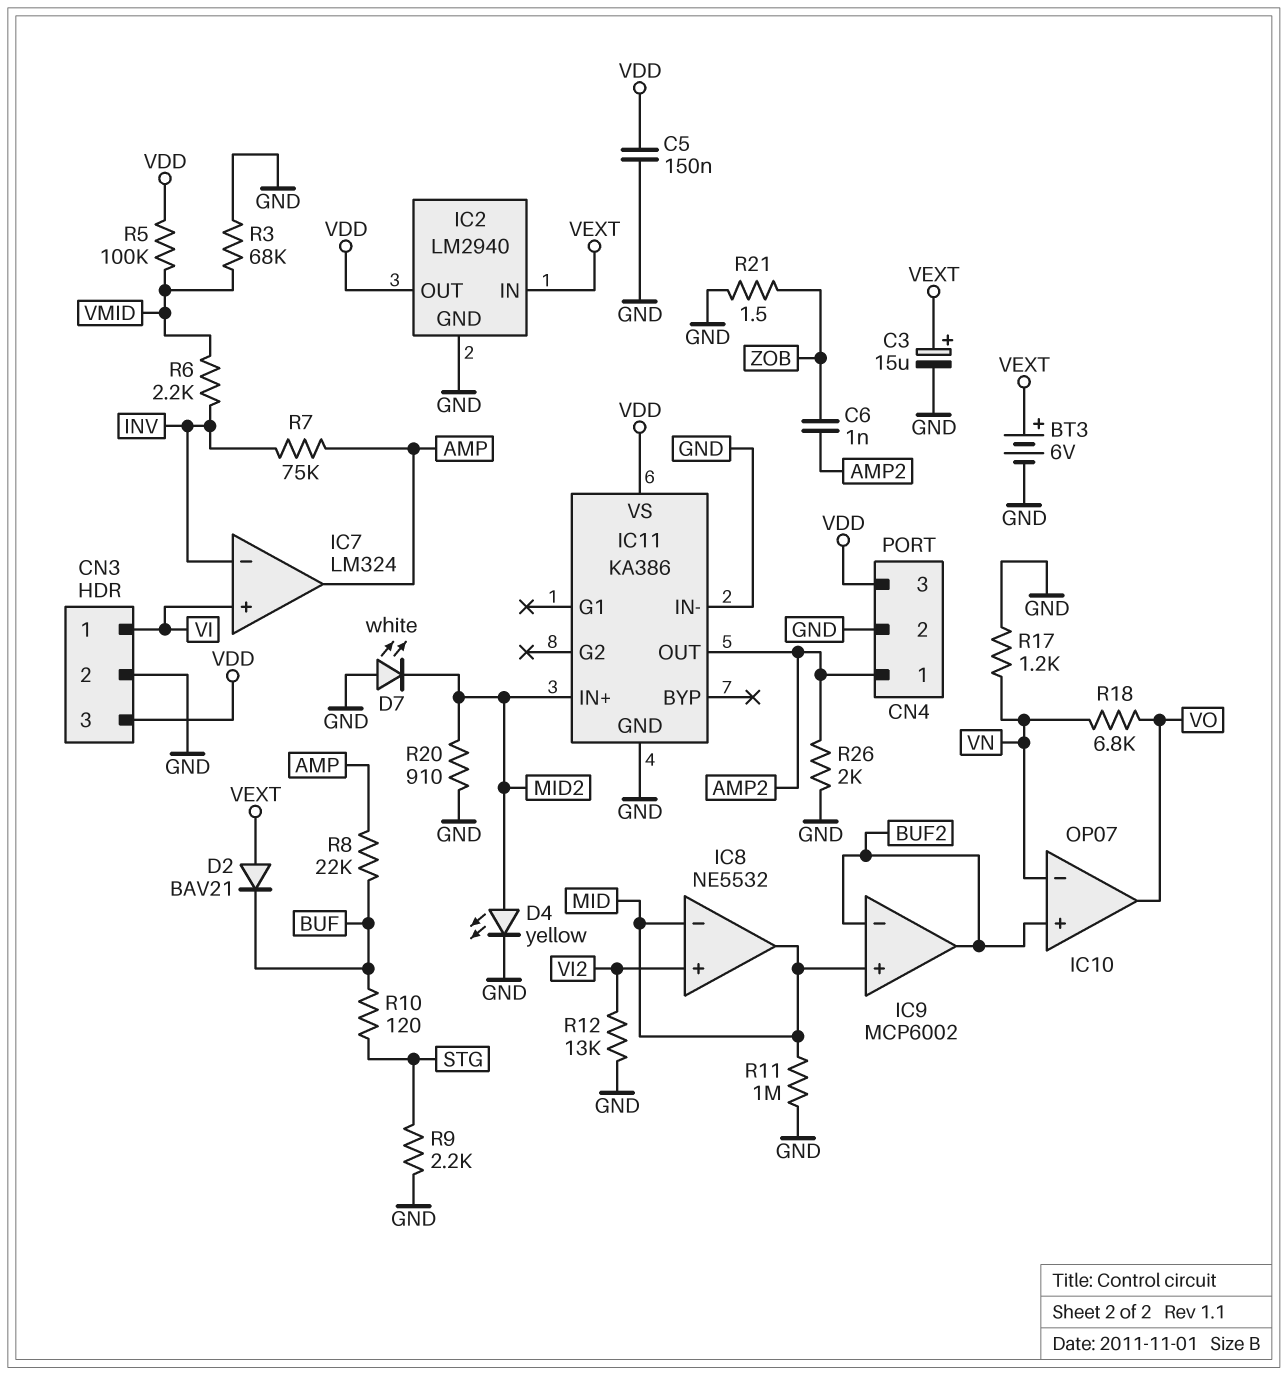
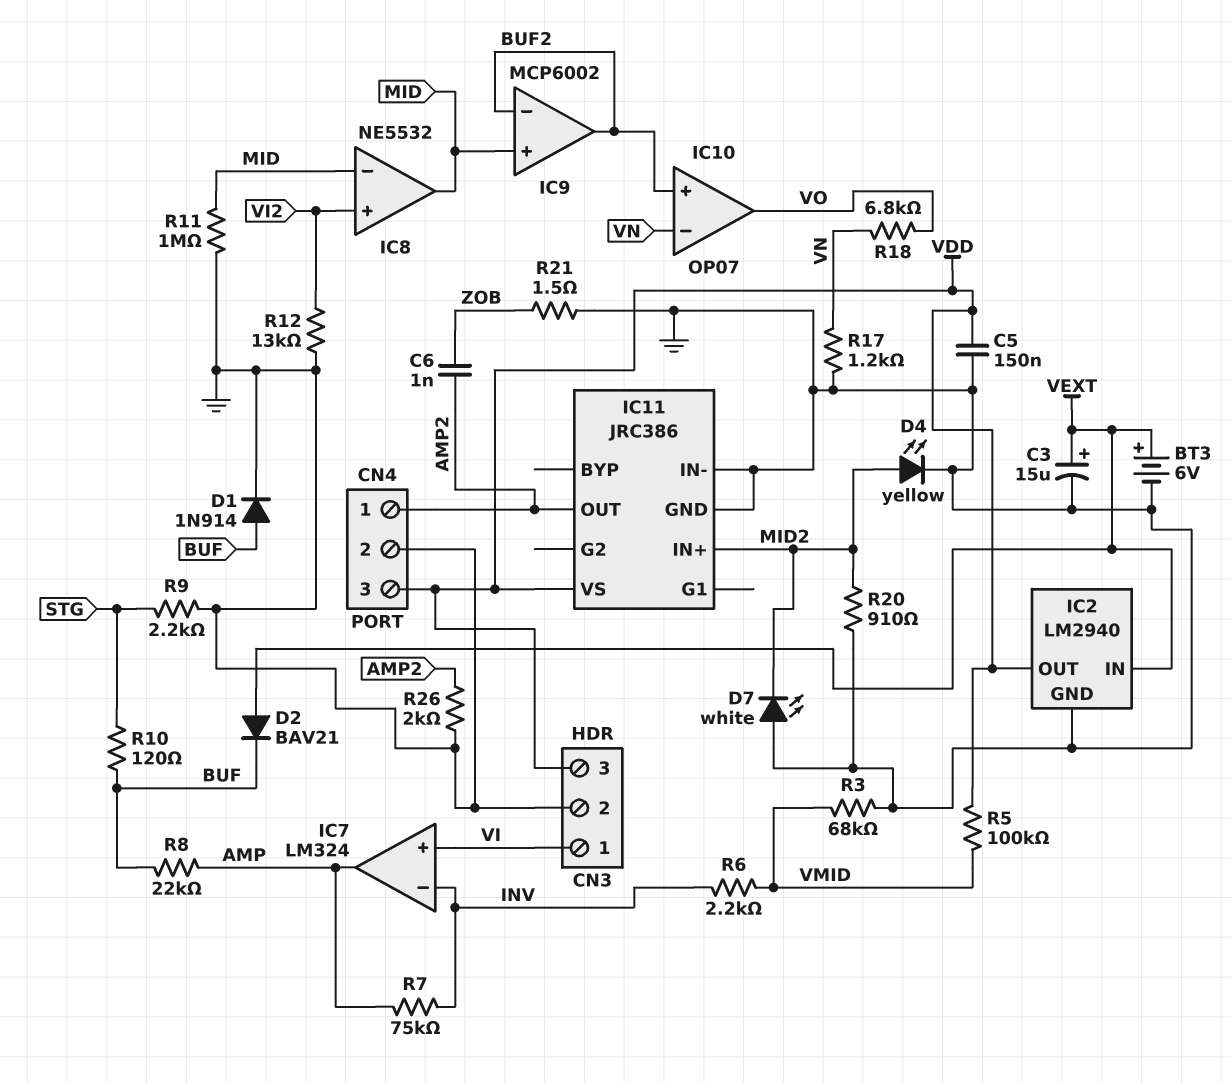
D1: none -> diode 1N914 (A BUF, K GND)
IC11: KA386 -> JRC386

